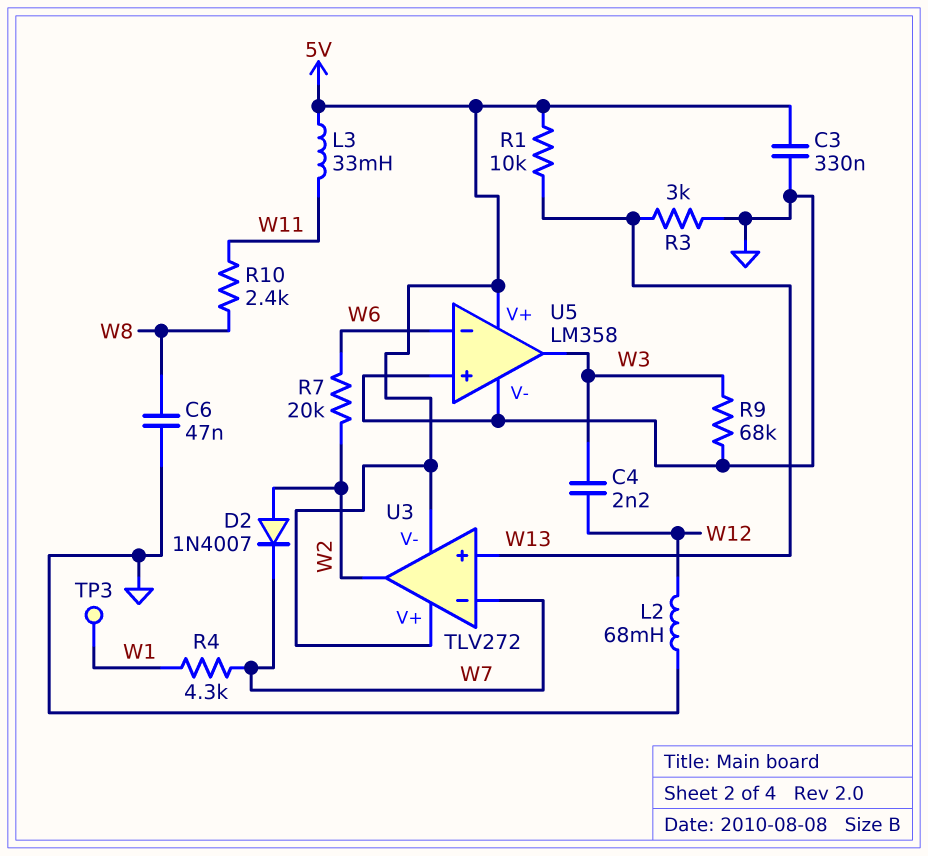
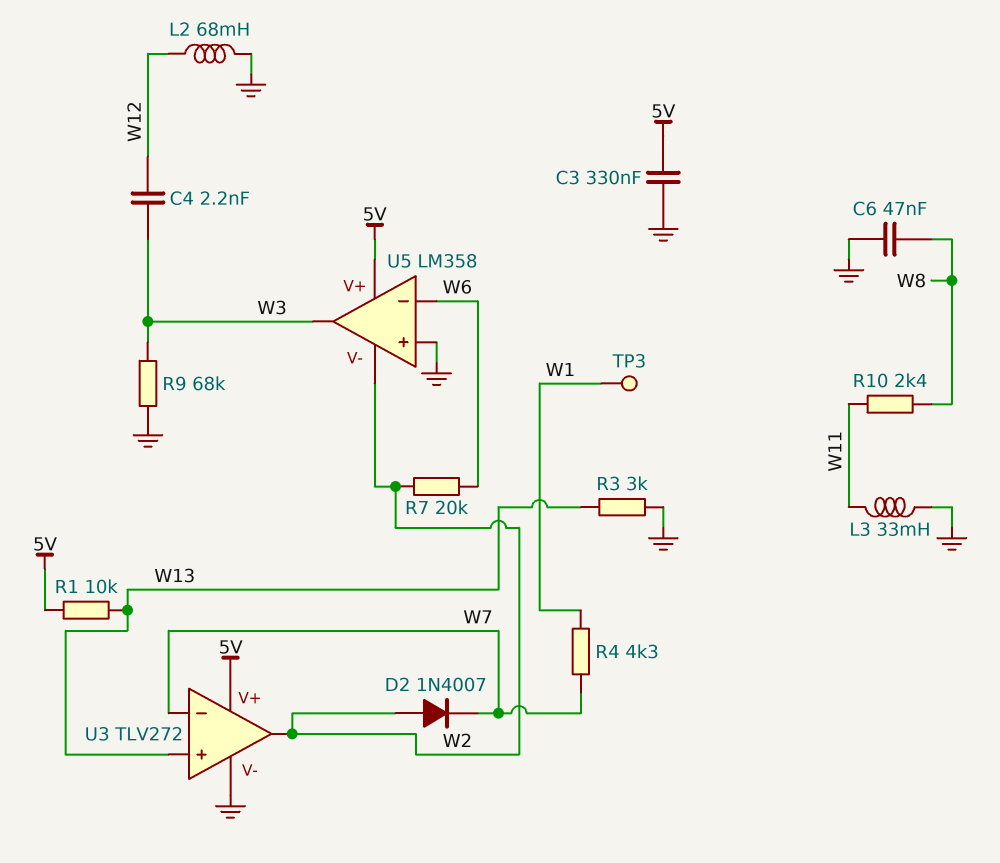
L3: 33mH (5V, W11) -> 33mH (GND, W11)
U3 pin V-: 5V -> GND
U5 pin V-: GND -> W2

